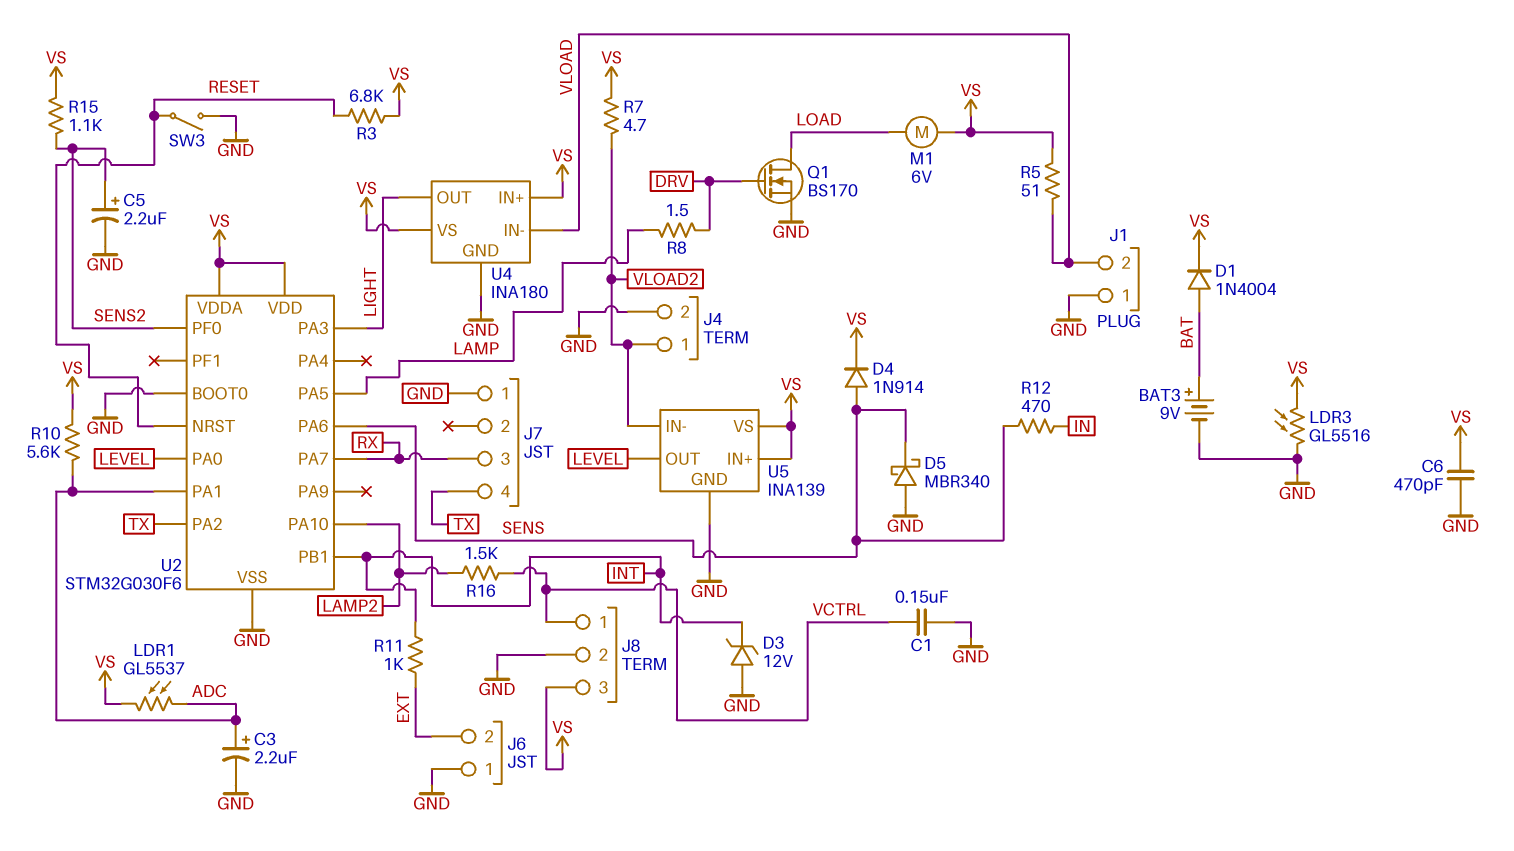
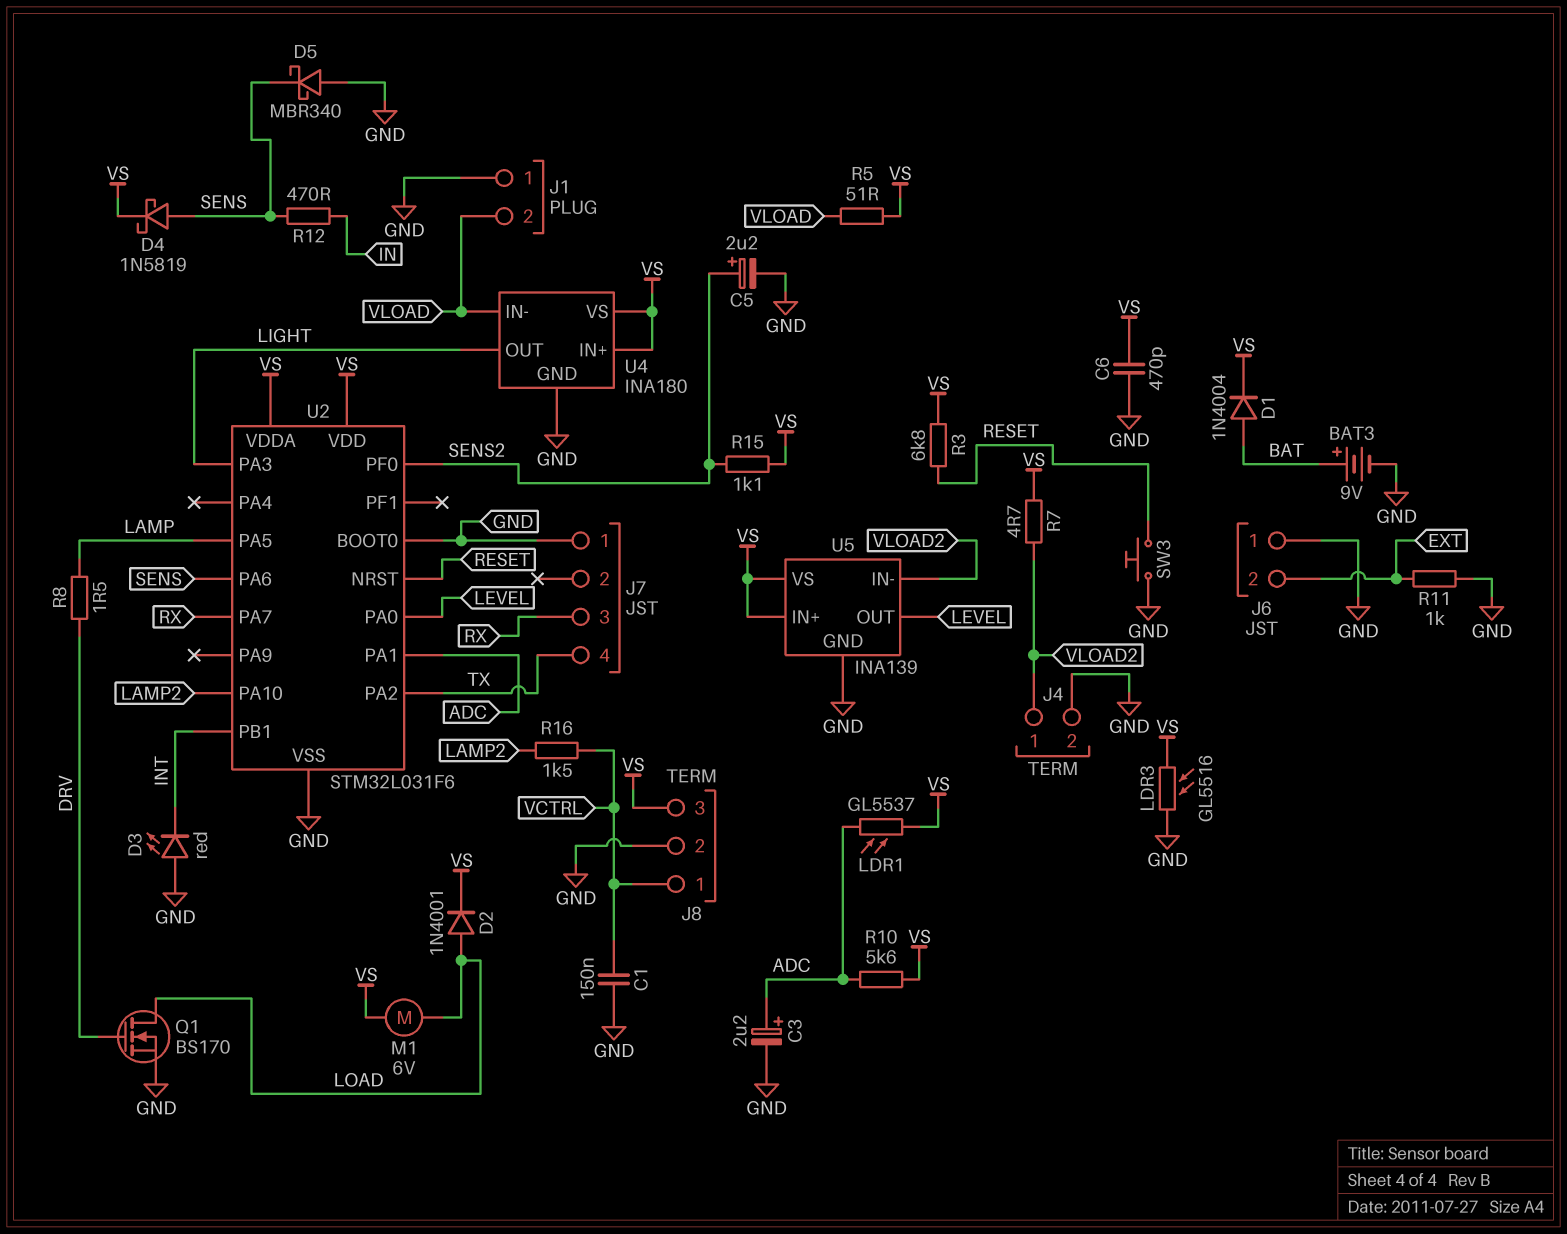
D2: none -> diode 1N4001 (A LOAD, K VS)
D3: zener 12V (A GND, K INT) -> LED red (A GND, K INT)
D4: diode 1N914 (A SENS, K VS) -> schottky 1N5819 (A SENS, K VS)
R11: 1k (EXT, INT) -> 1k (EXT, GND)
SW3: switch (GND, RESET) -> button (GND, RESET)
U2: STM32G030F6 -> STM32L031F6

